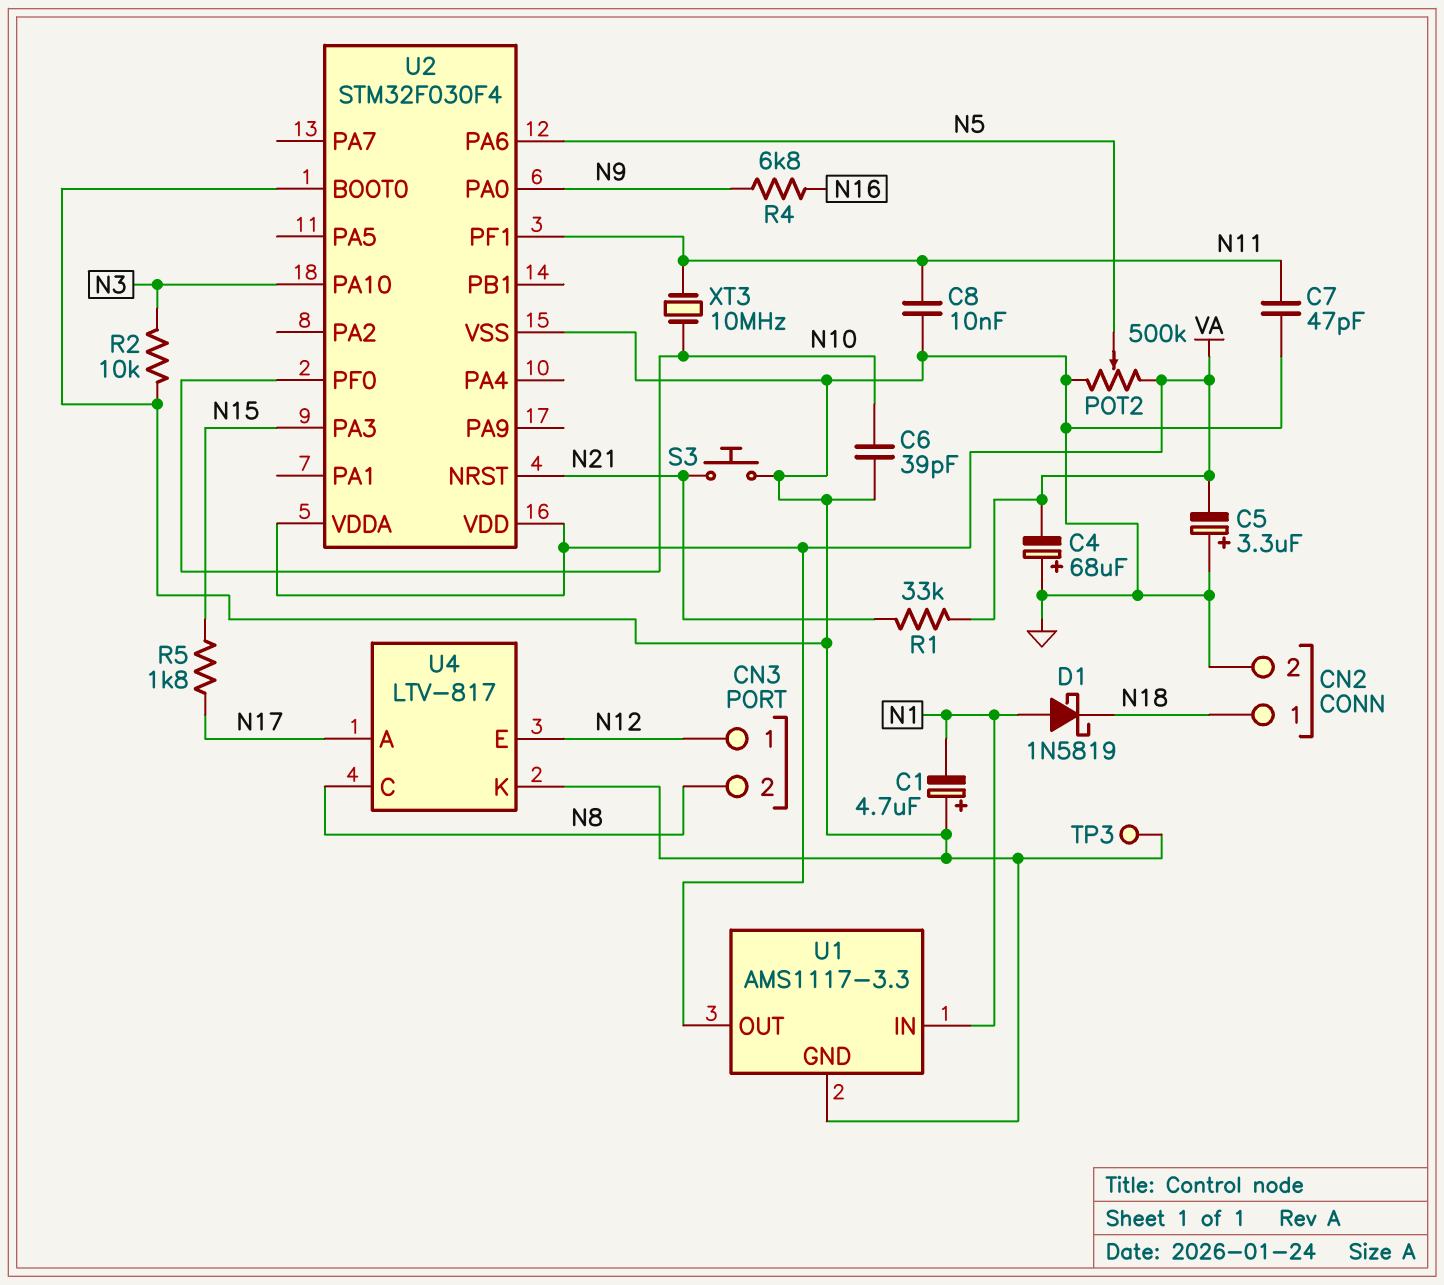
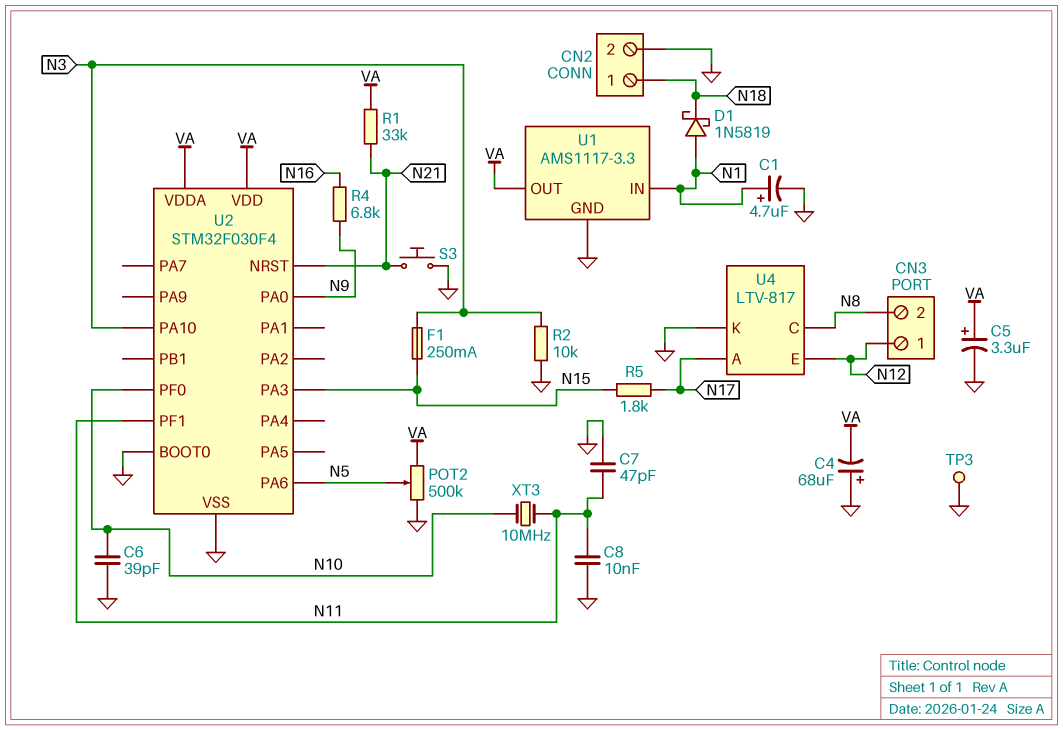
C1: 4.7uF (plus GND, minus N1) -> 4.7uF (plus N1, minus GND)
C5: 3.3uF (plus GND, minus VA) -> 3.3uF (plus VA, minus GND)
F1: none -> 250mA (N3, N15)

